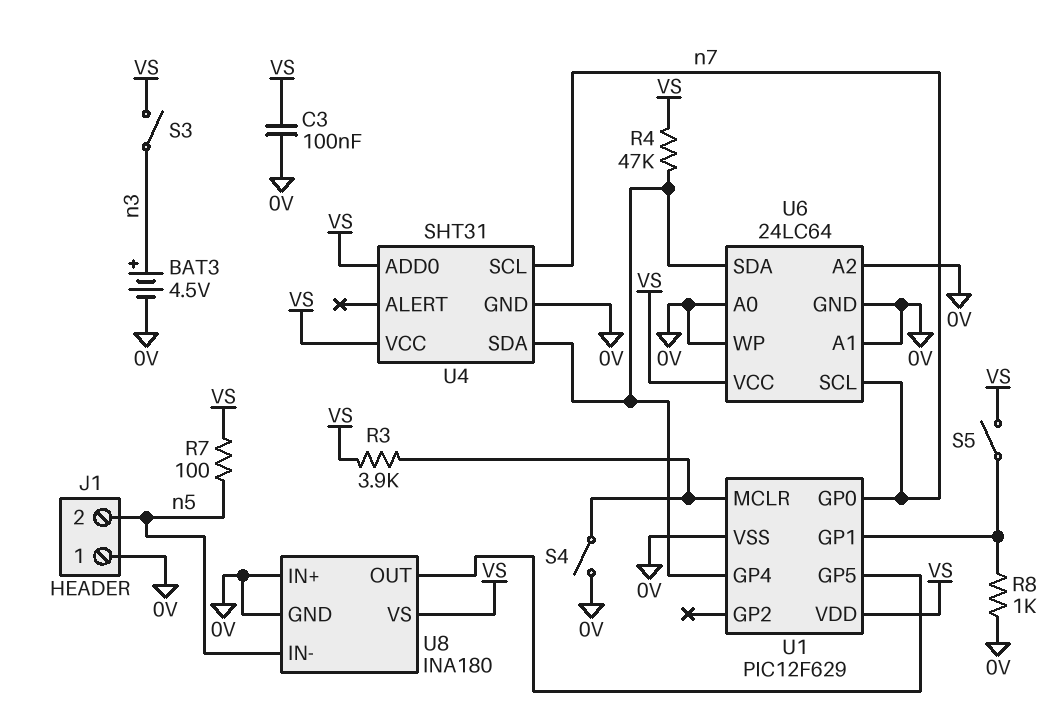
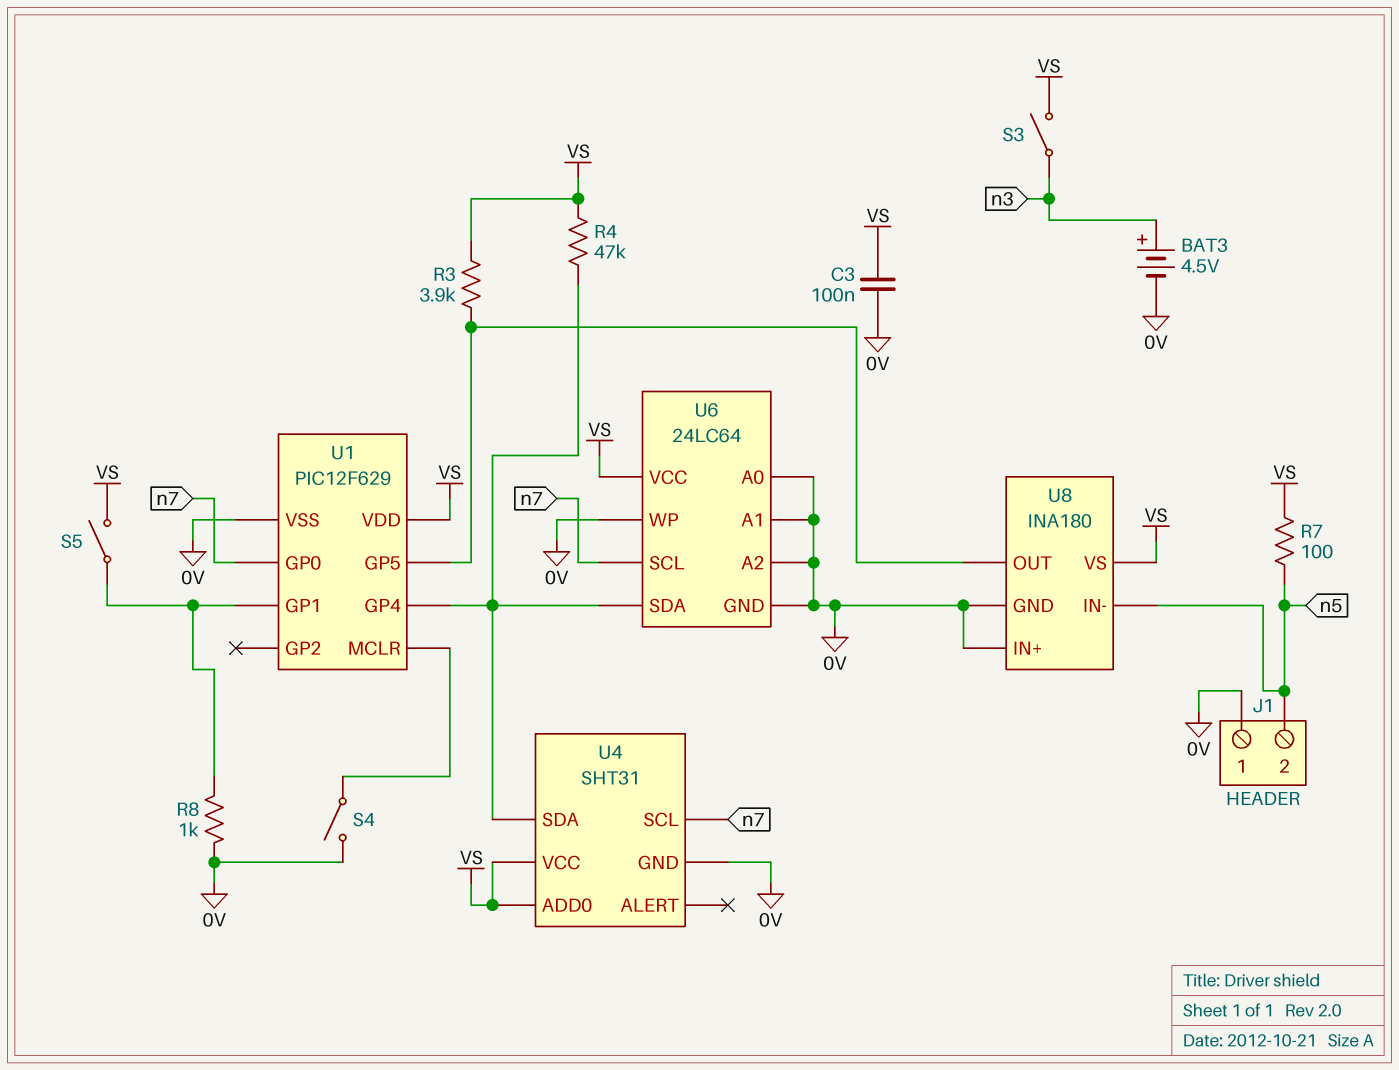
R3: 3.9k (U1/MCLR, VS) -> 3.9k (U1/GP5, VS)

